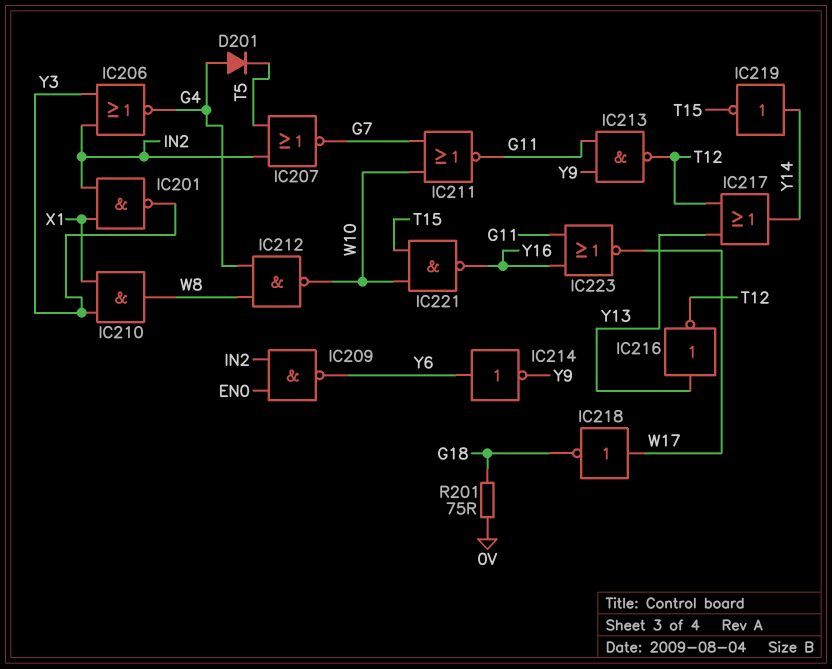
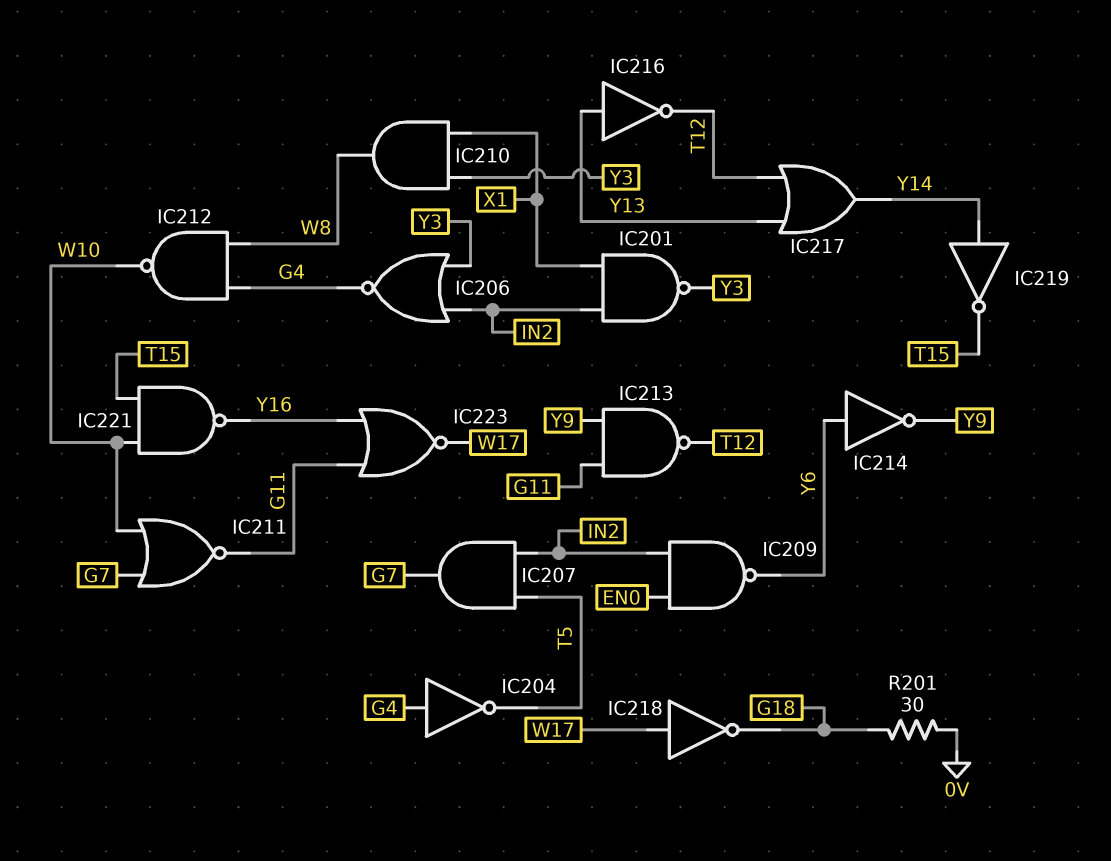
D201: diode (A G4, K T5) -> none
IC204: none -> NOT (in G4, out T5)
IC207: NOR (in IN2, in T5, out G7) -> AND (in IN2, in T5, out G7)
R201: 75 (0V, G18) -> 30 (0V, G18)

